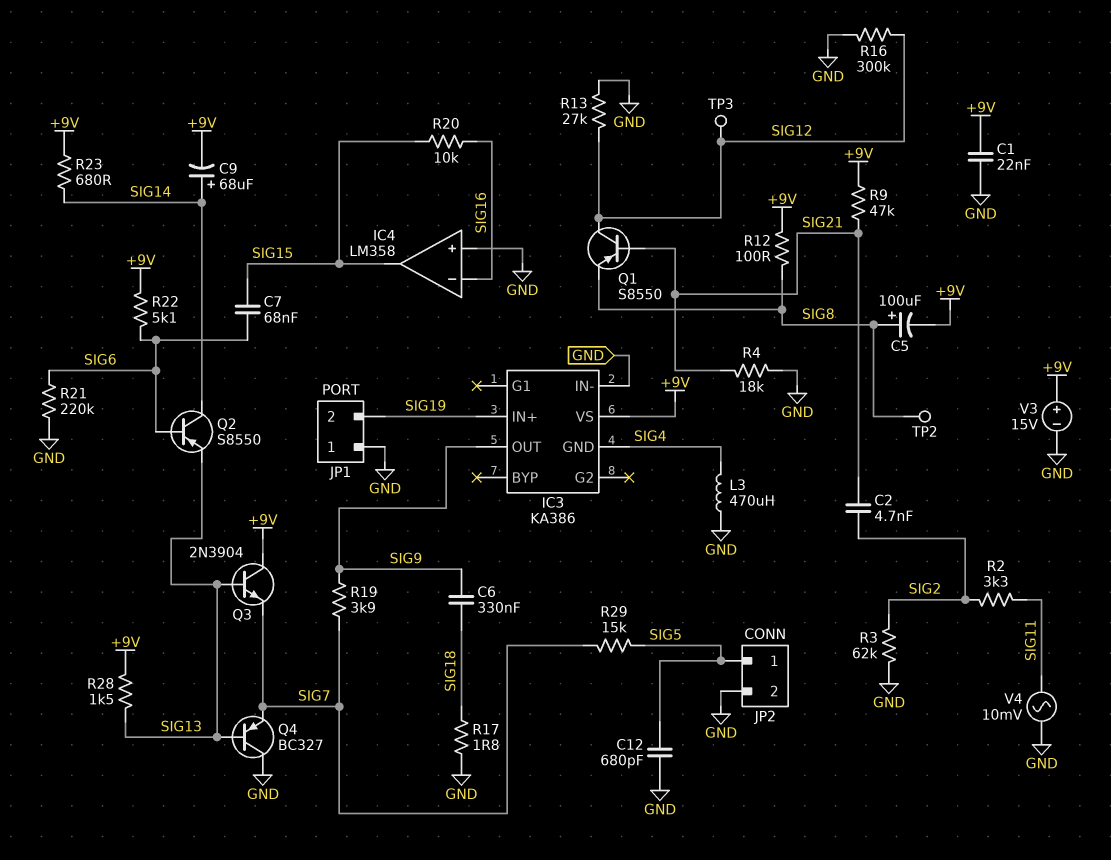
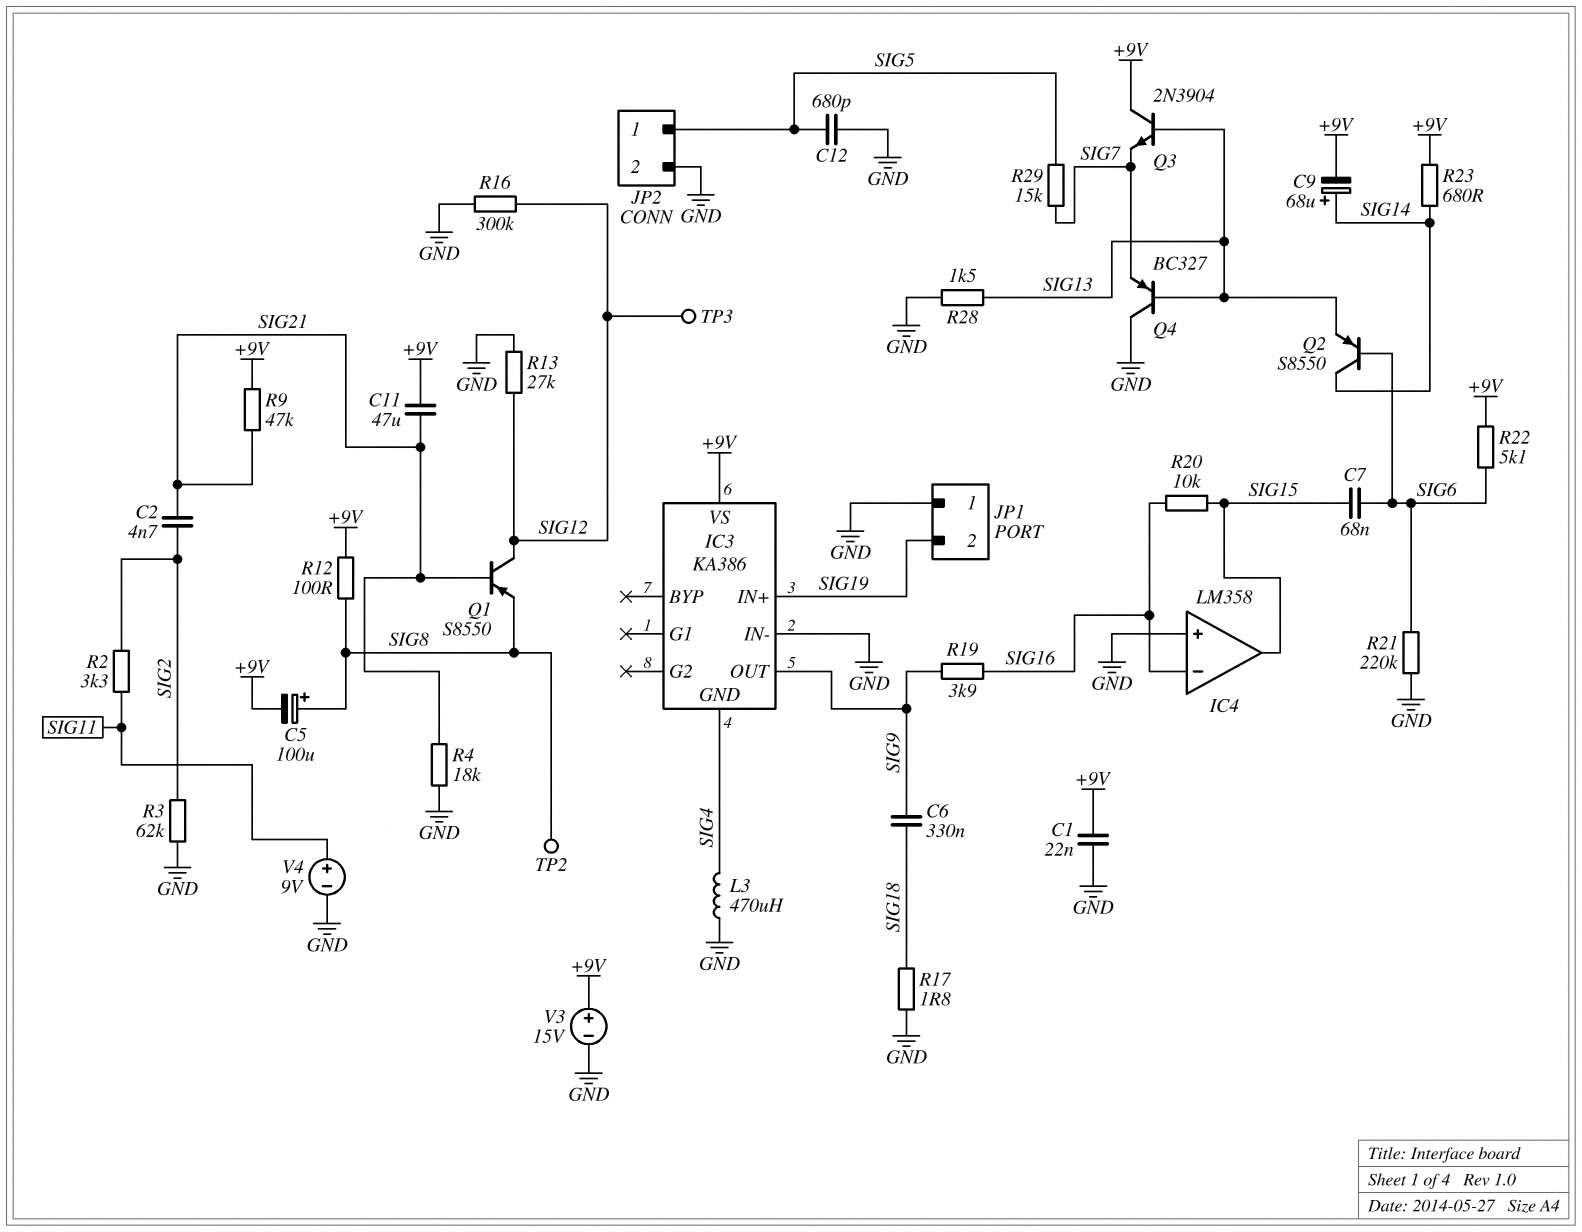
C11: none -> 47uF (+9V, SIG21)
R19: 3.9k (SIG7, SIG9) -> 3.9k (SIG9, SIG16)
R28: 1.5k (+9V, SIG13) -> 1.5k (GND, SIG13)
V4: AC 10mV (GND, SIG11) -> 9V (plus SIG11, minus GND)

